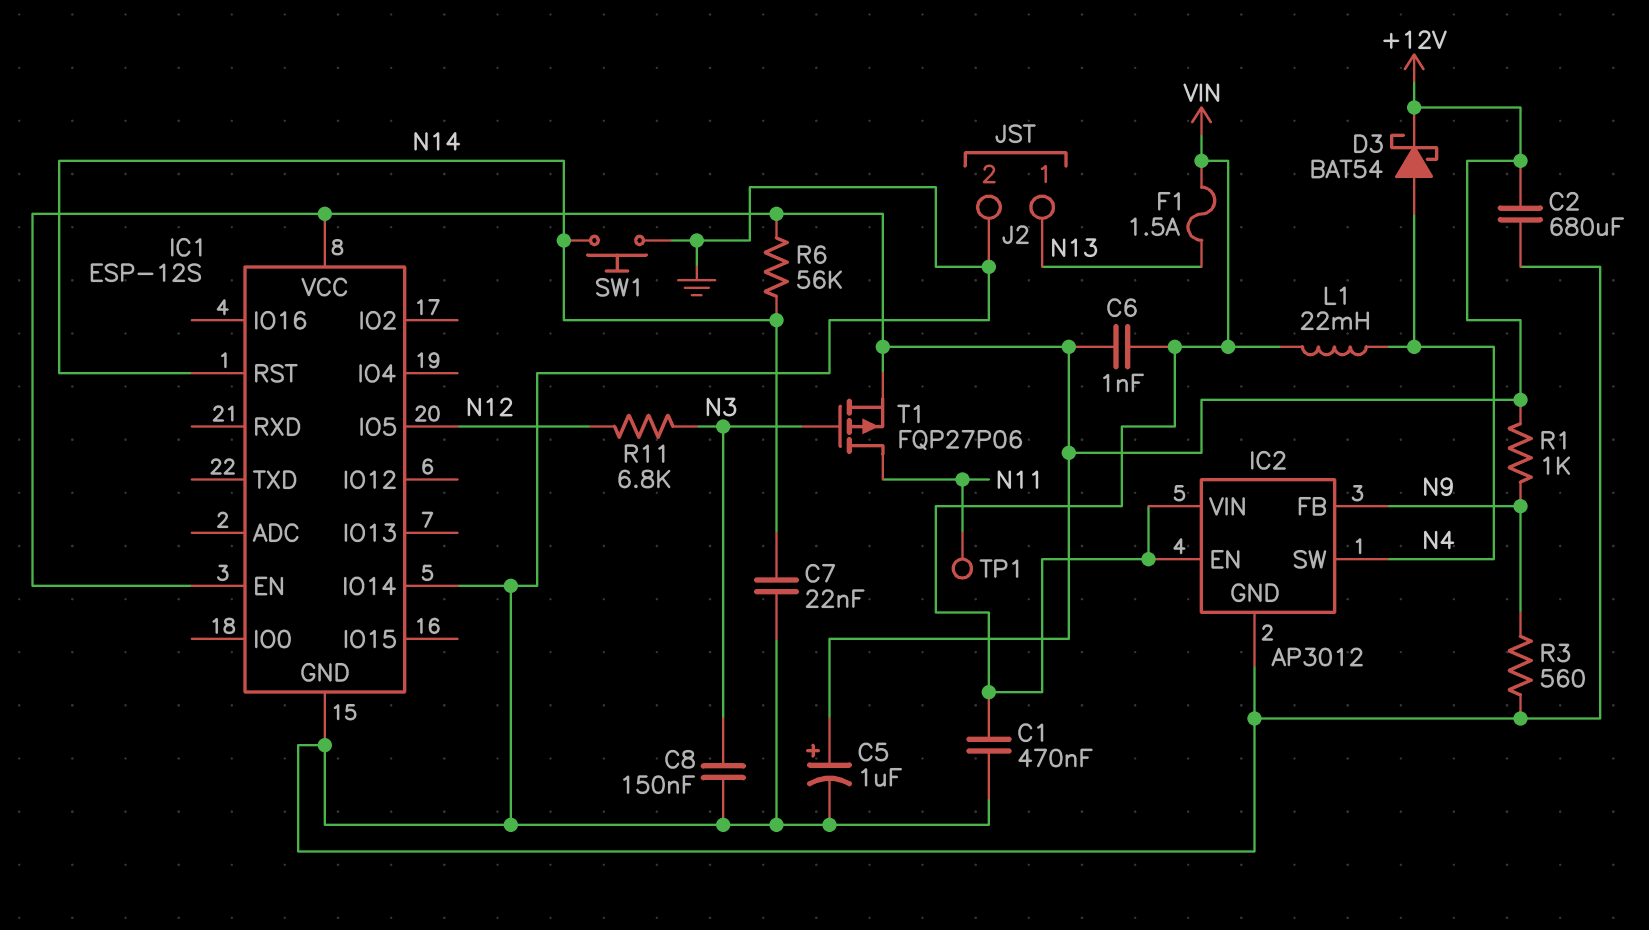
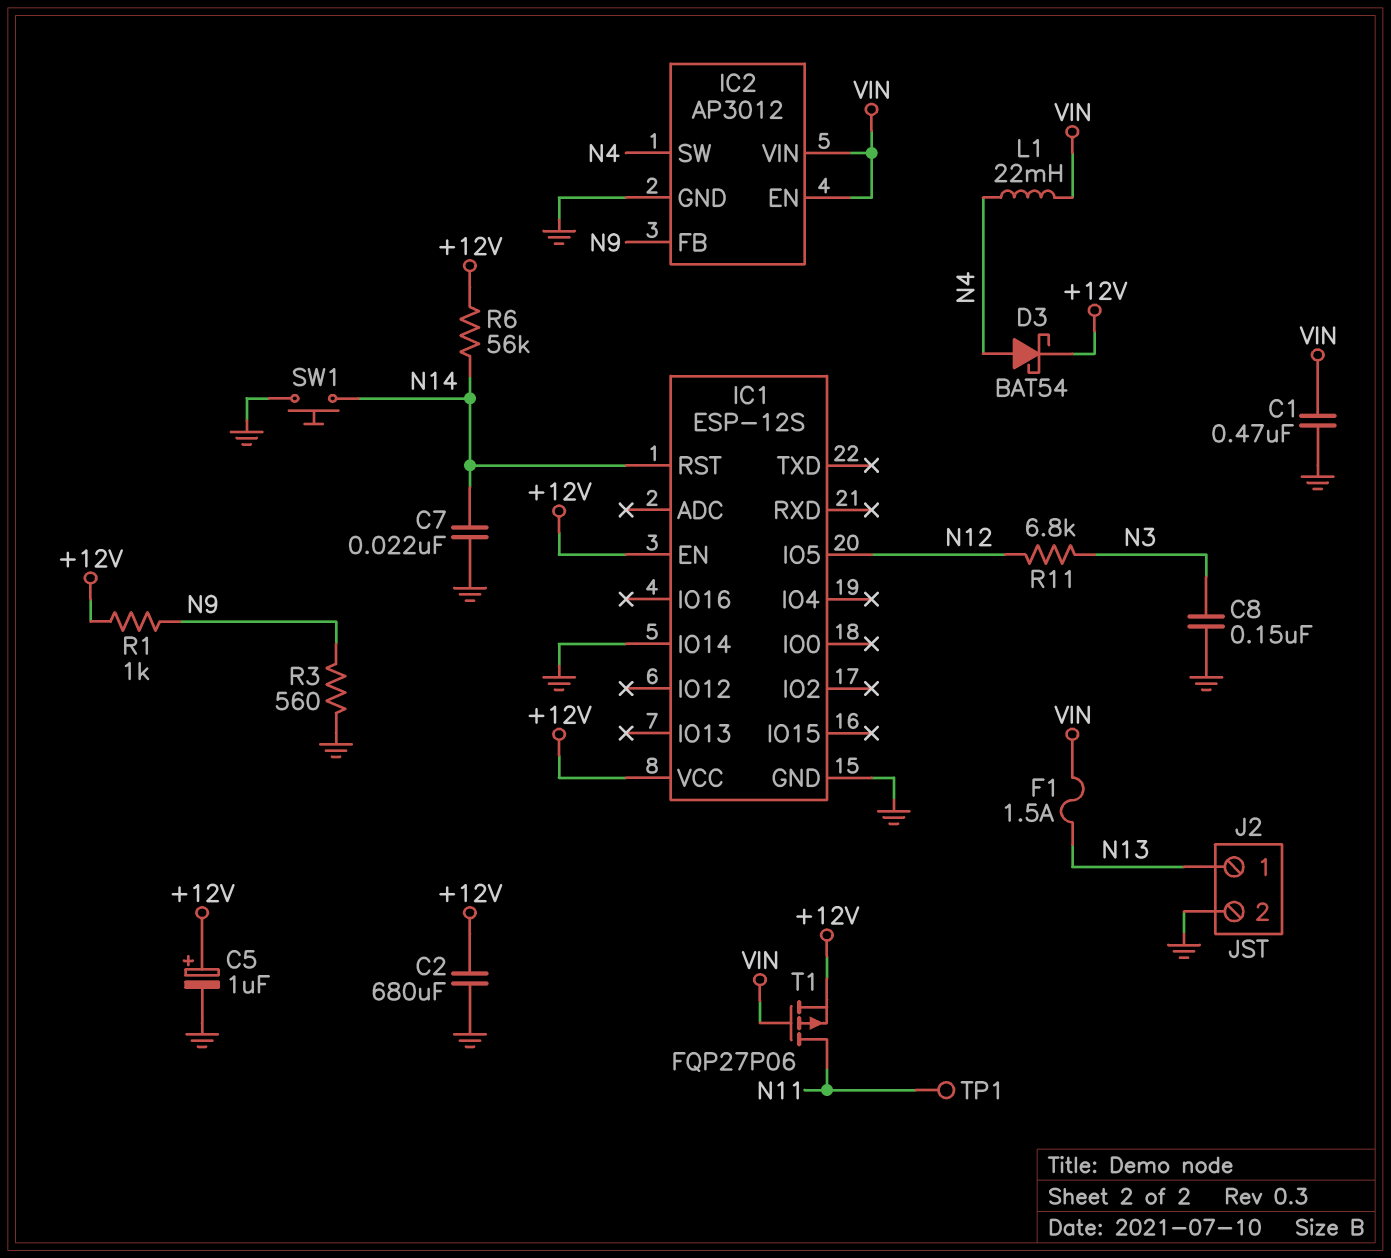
C6: 1nF (+12V, VIN) -> none
T1: PMOS FQP27P06 (G N3, D N11, S +12V) -> PMOS FQP27P06 (G VIN, D N11, S +12V)

